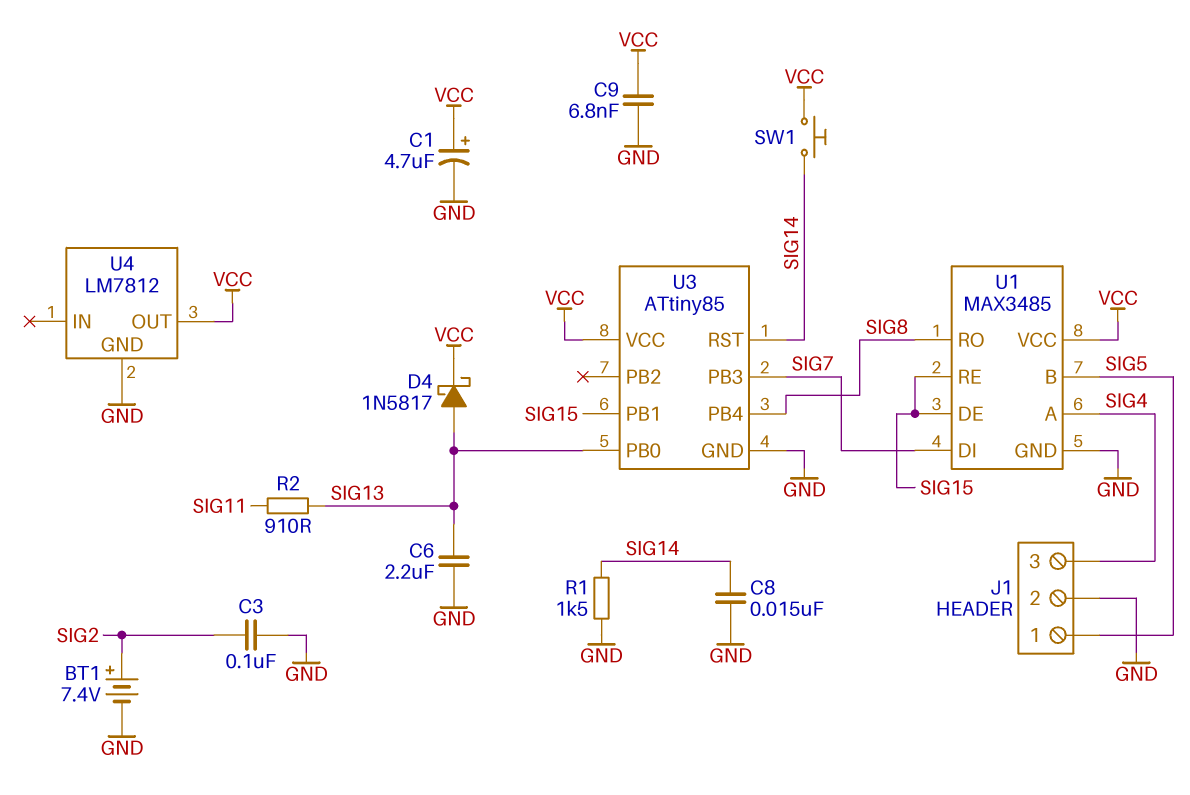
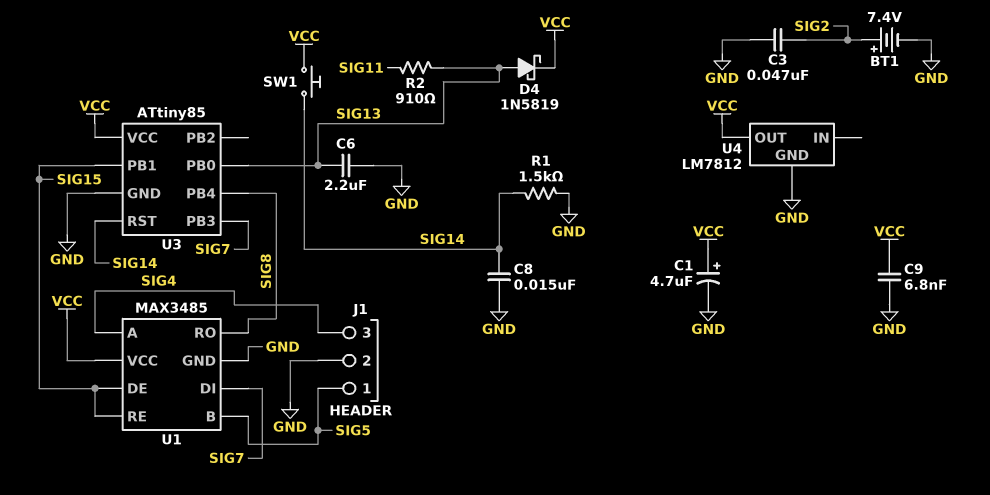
C3: 100nF (GND, SIG2) -> 47nF (GND, SIG2)
D4: schottky 1N5817 (A SIG13, K VCC) -> schottky 1N5819 (A SIG13, K VCC)

